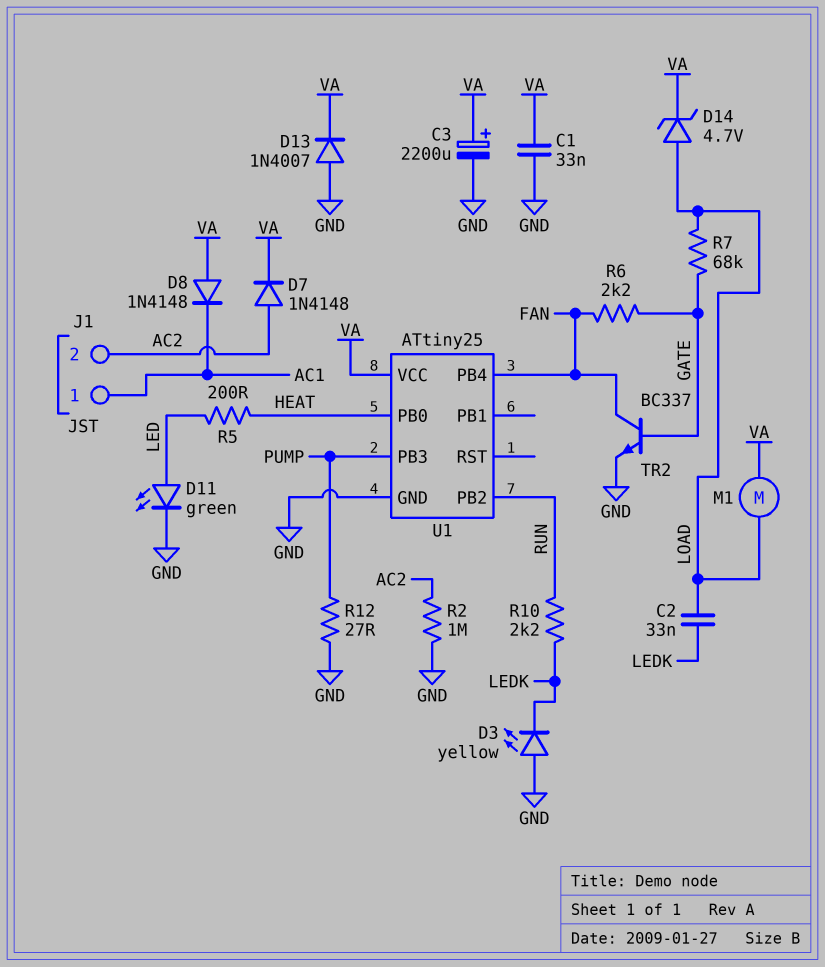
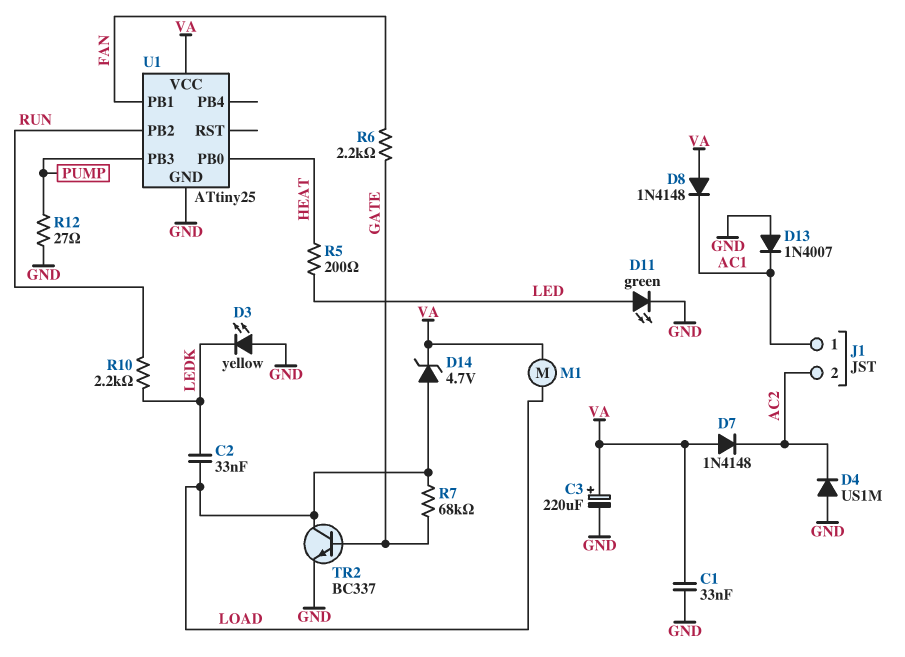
C3: 2200uF (plus VA, minus GND) -> 220uF (plus VA, minus GND)
D4: none -> diode US1M (A GND, K AC2)
D7: diode 1N4148 (A AC2, K VA) -> diode 1N4148 (A VA, K AC2)
D13: diode 1N4007 (A GND, K VA) -> diode 1N4007 (A GND, K AC1)
R2: 1M (AC2, GND) -> none
TR2: NPN BC337 (B GATE, C FAN, E GND) -> NPN BC337 (B GATE, C LOAD, E GND)
U1 pin PB1: none -> FAN
U1 pin PB4: FAN -> none

